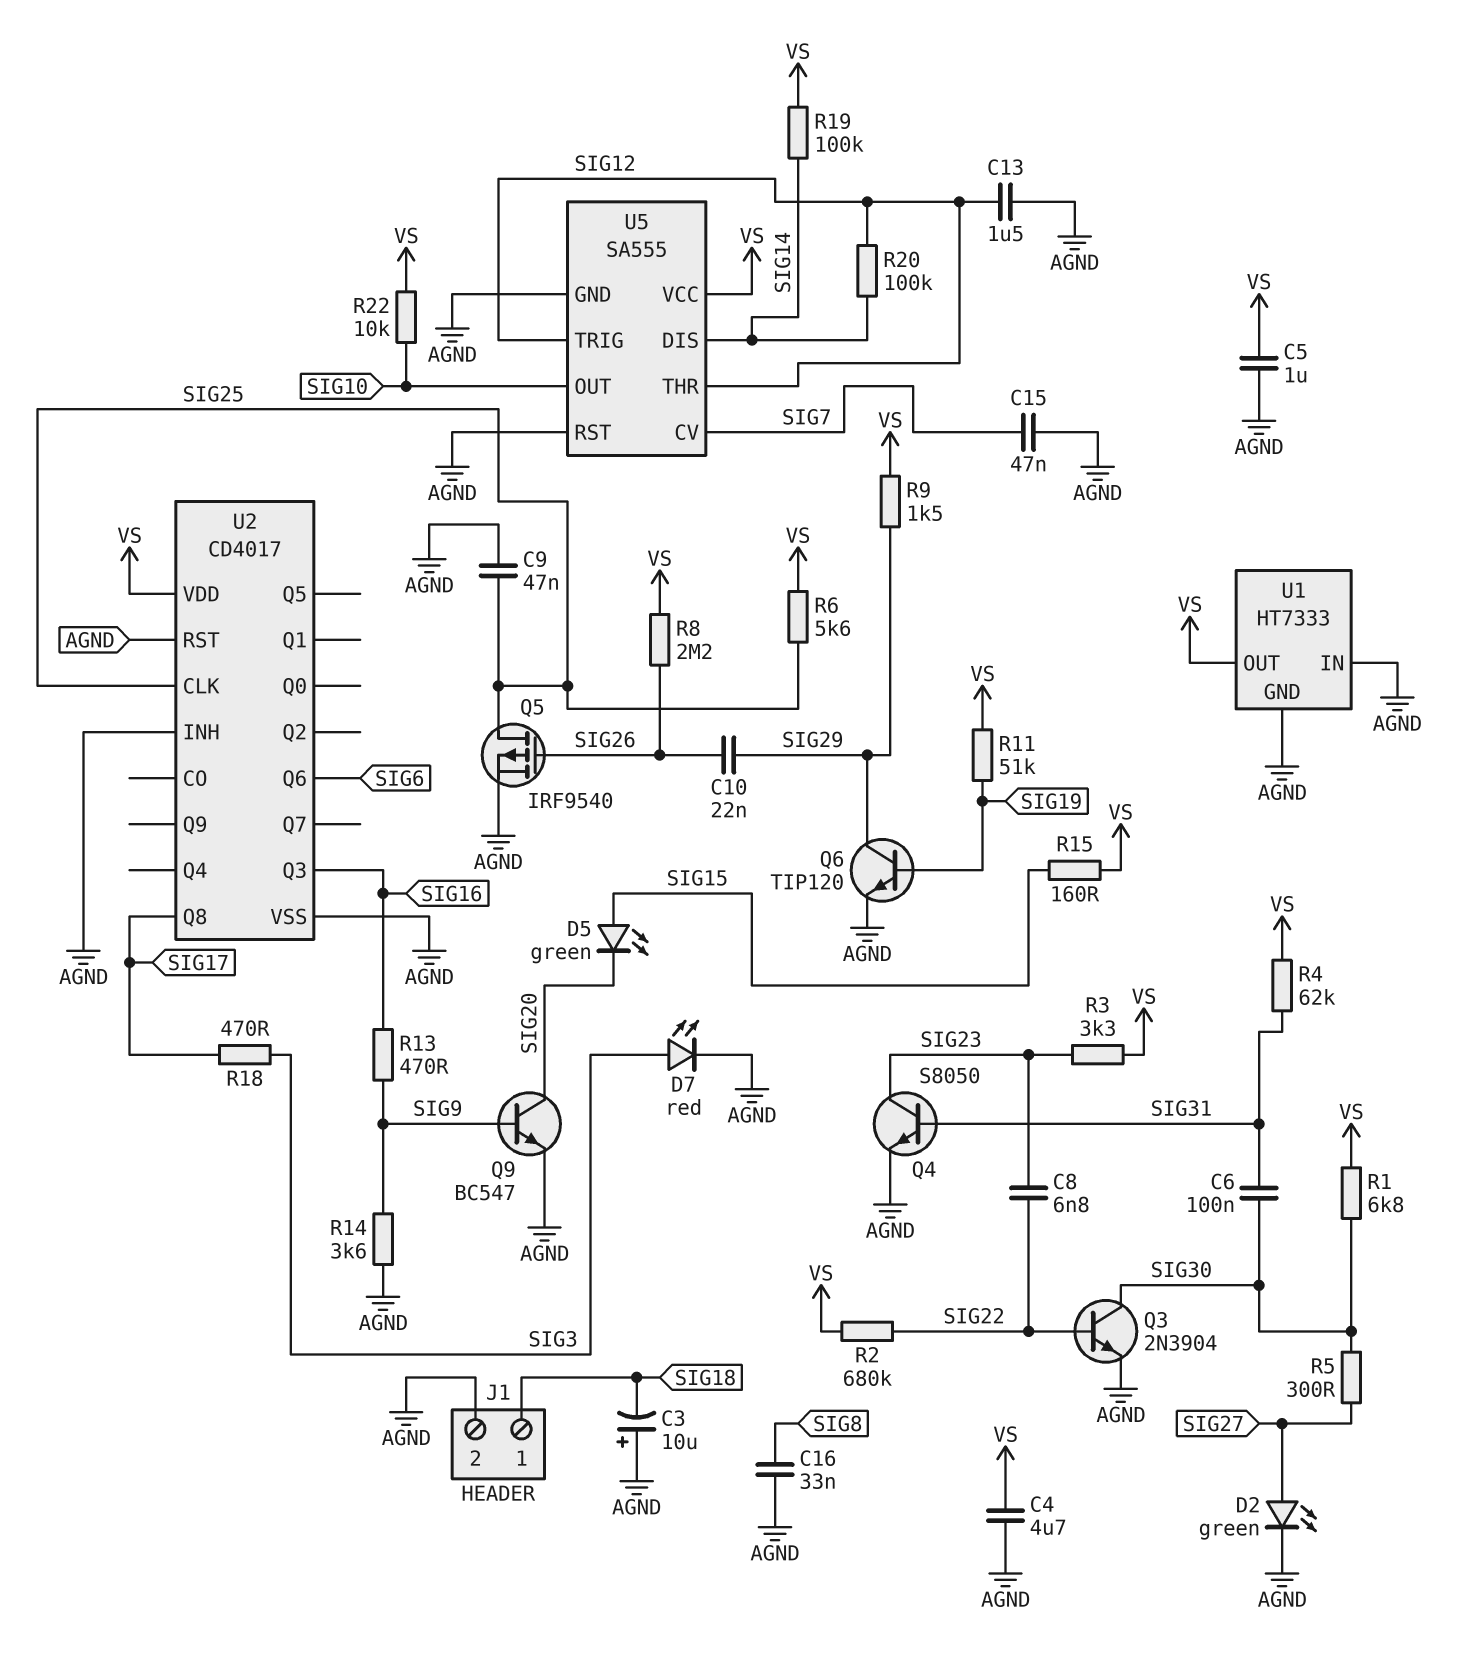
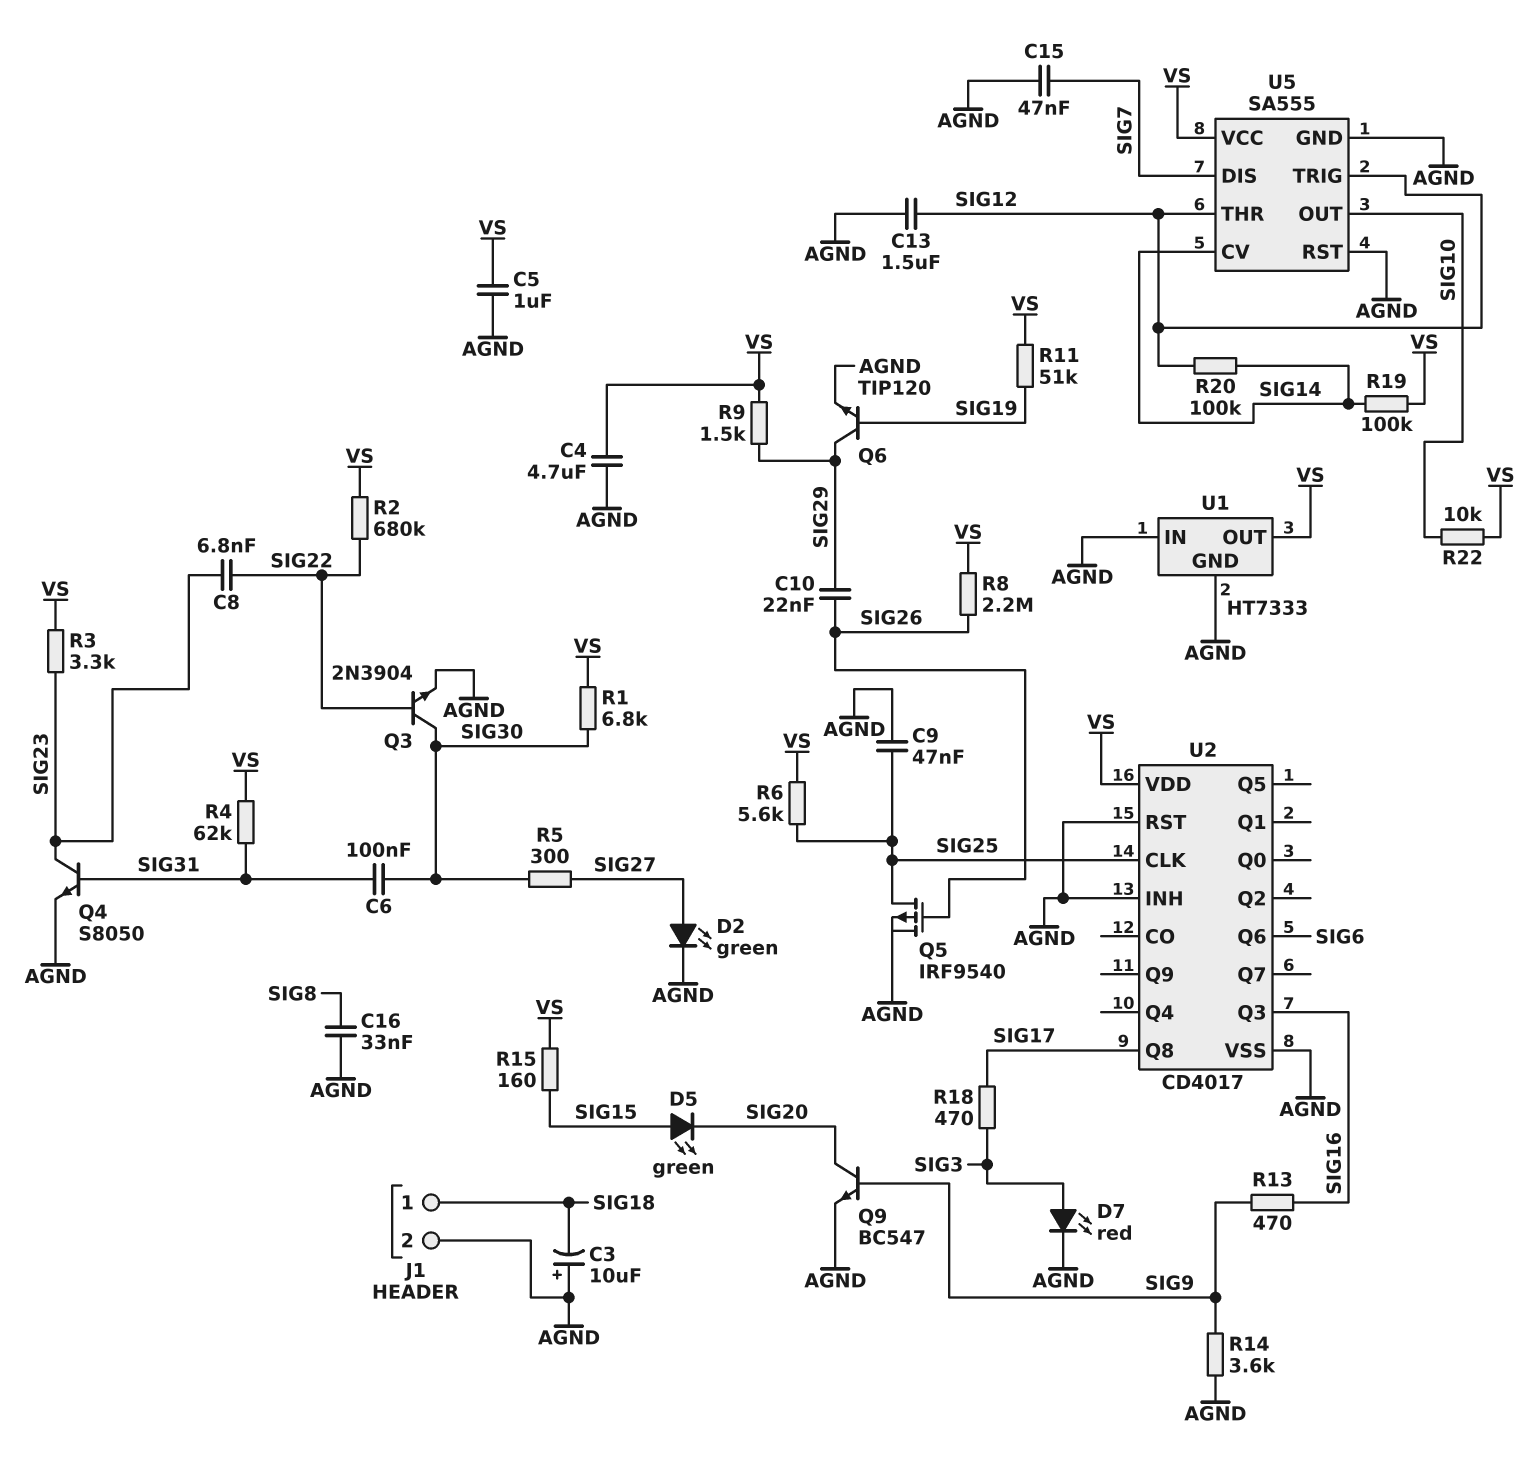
U5 pin CV: SIG7 -> SIG14
U5 pin DIS: SIG14 -> SIG7

